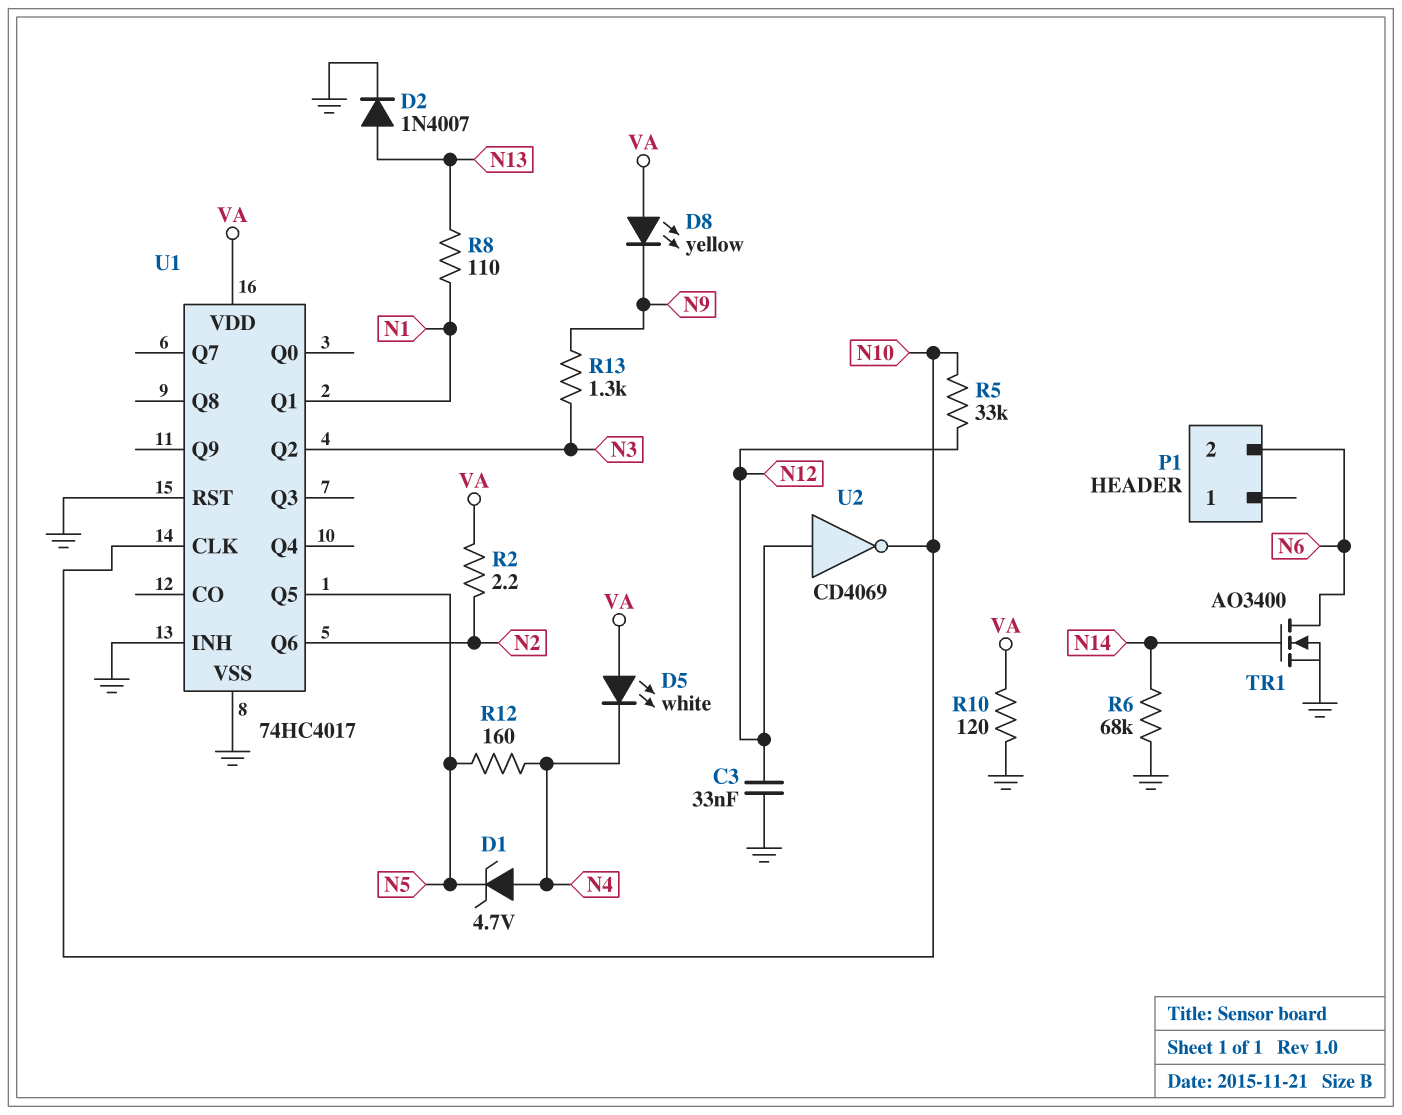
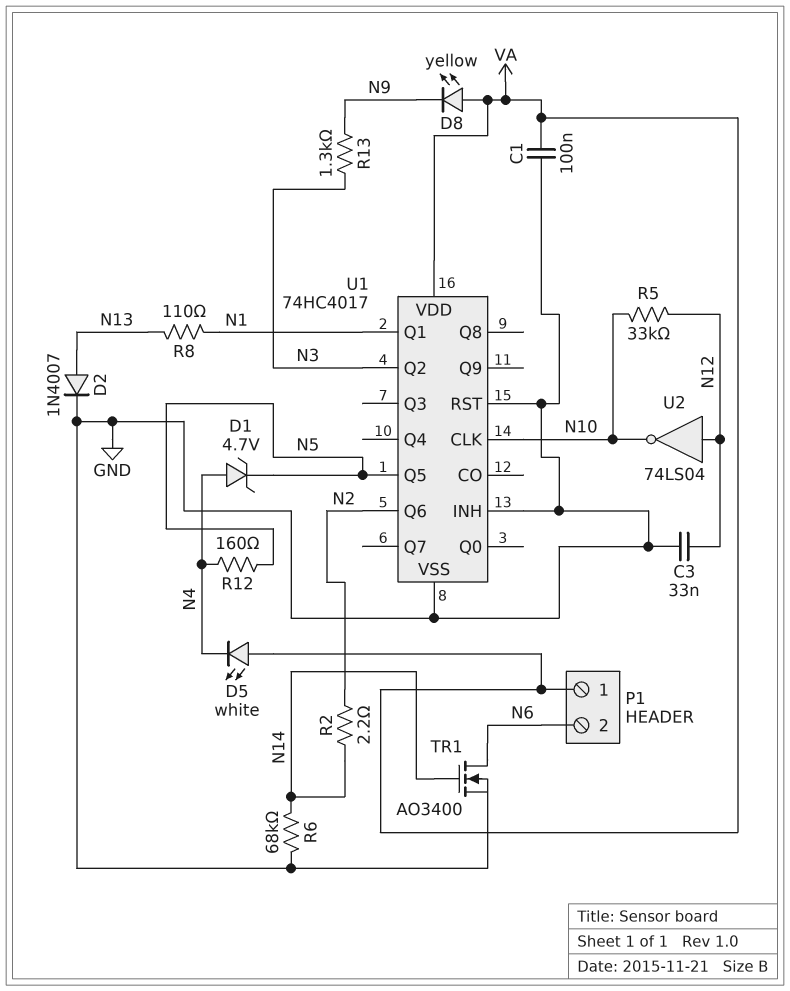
C1: none -> 100nF (GND, VA)
P1 pin 1: none -> VA
R2: 2.2 (N2, VA) -> 2.2 (N2, N14)
R10: 120 (GND, VA) -> none
U2: NOT CD4069 (in N12, out N10) -> NOT 74LS04 (in N12, out N10)

